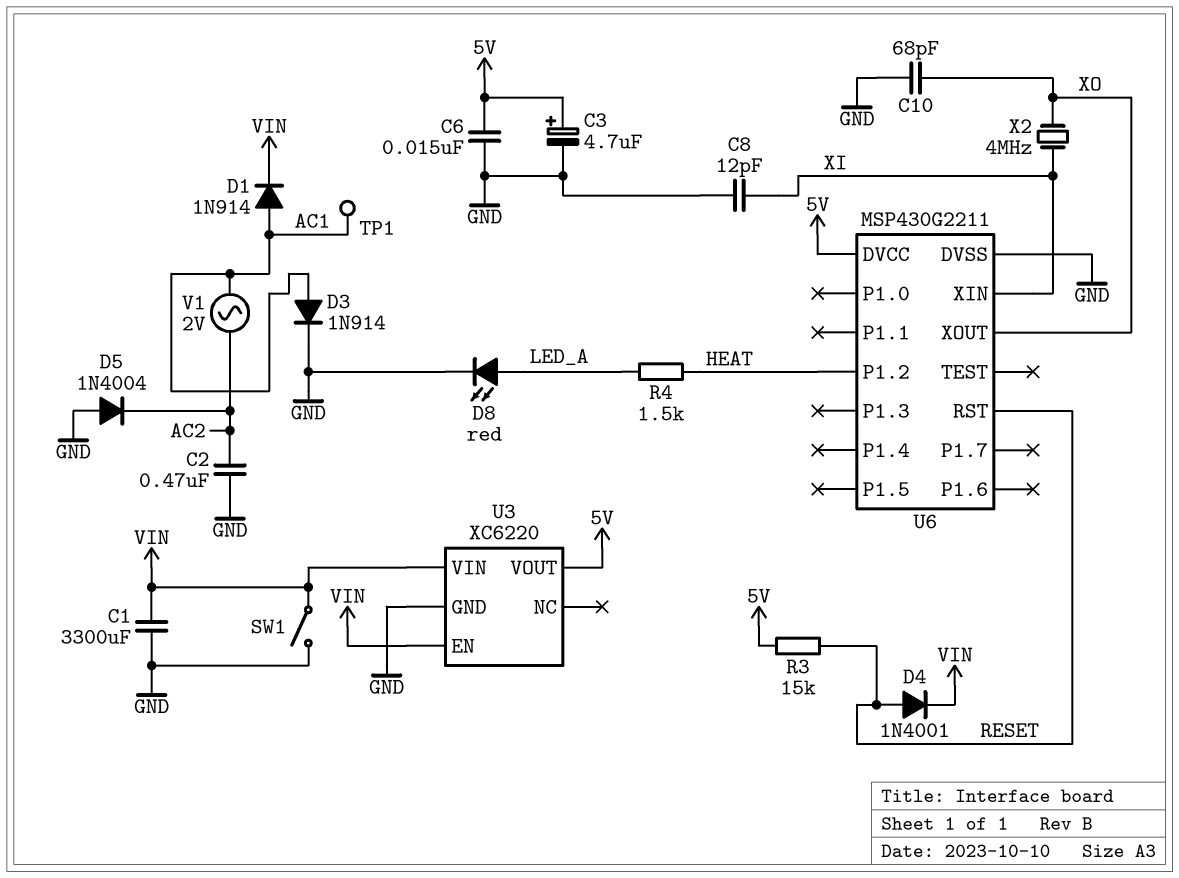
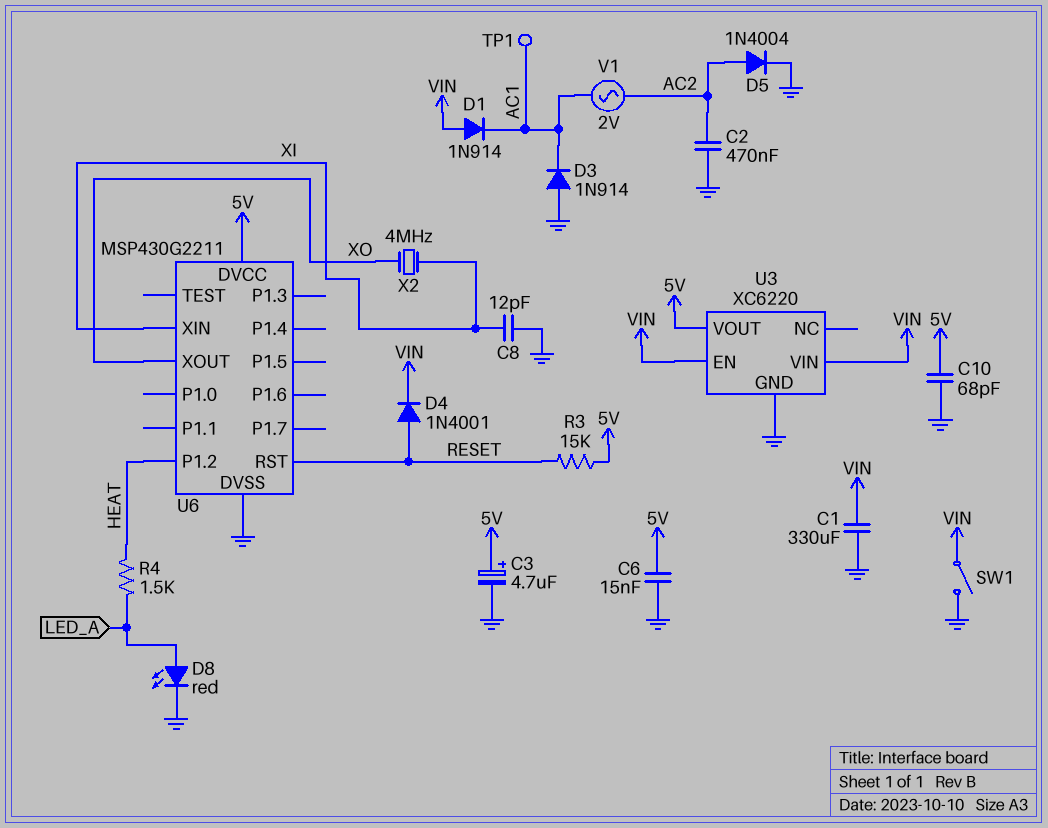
C1: 3300uF (GND, VIN) -> 330uF (GND, VIN)
C10: 68pF (GND, XO) -> 68pF (5V, GND)
D1: diode 1N914 (A AC1, K VIN) -> diode 1N914 (A VIN, K AC1)
D3: diode 1N914 (A AC1, K GND) -> diode 1N914 (A GND, K AC1)
D5: diode 1N4004 (A GND, K AC2) -> diode 1N4004 (A AC2, K GND)

